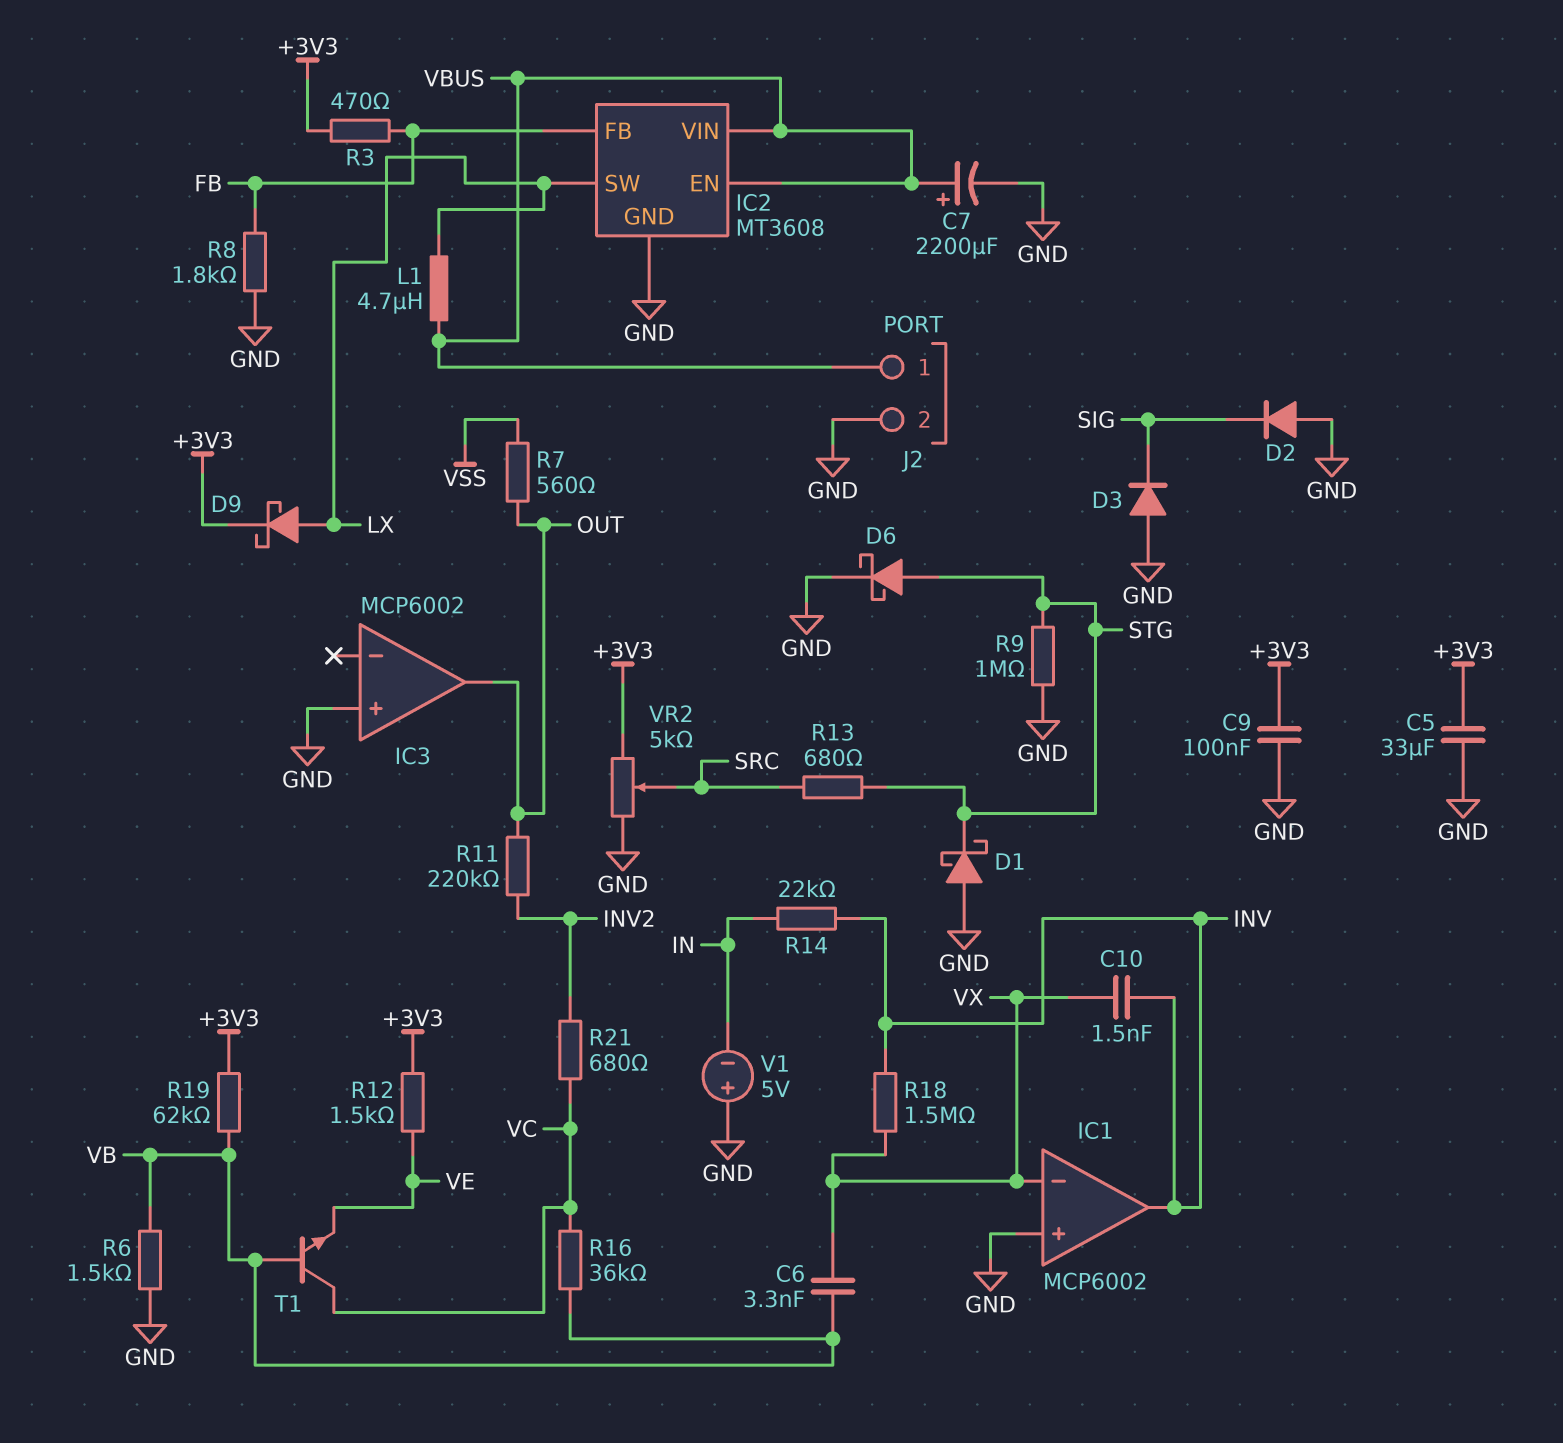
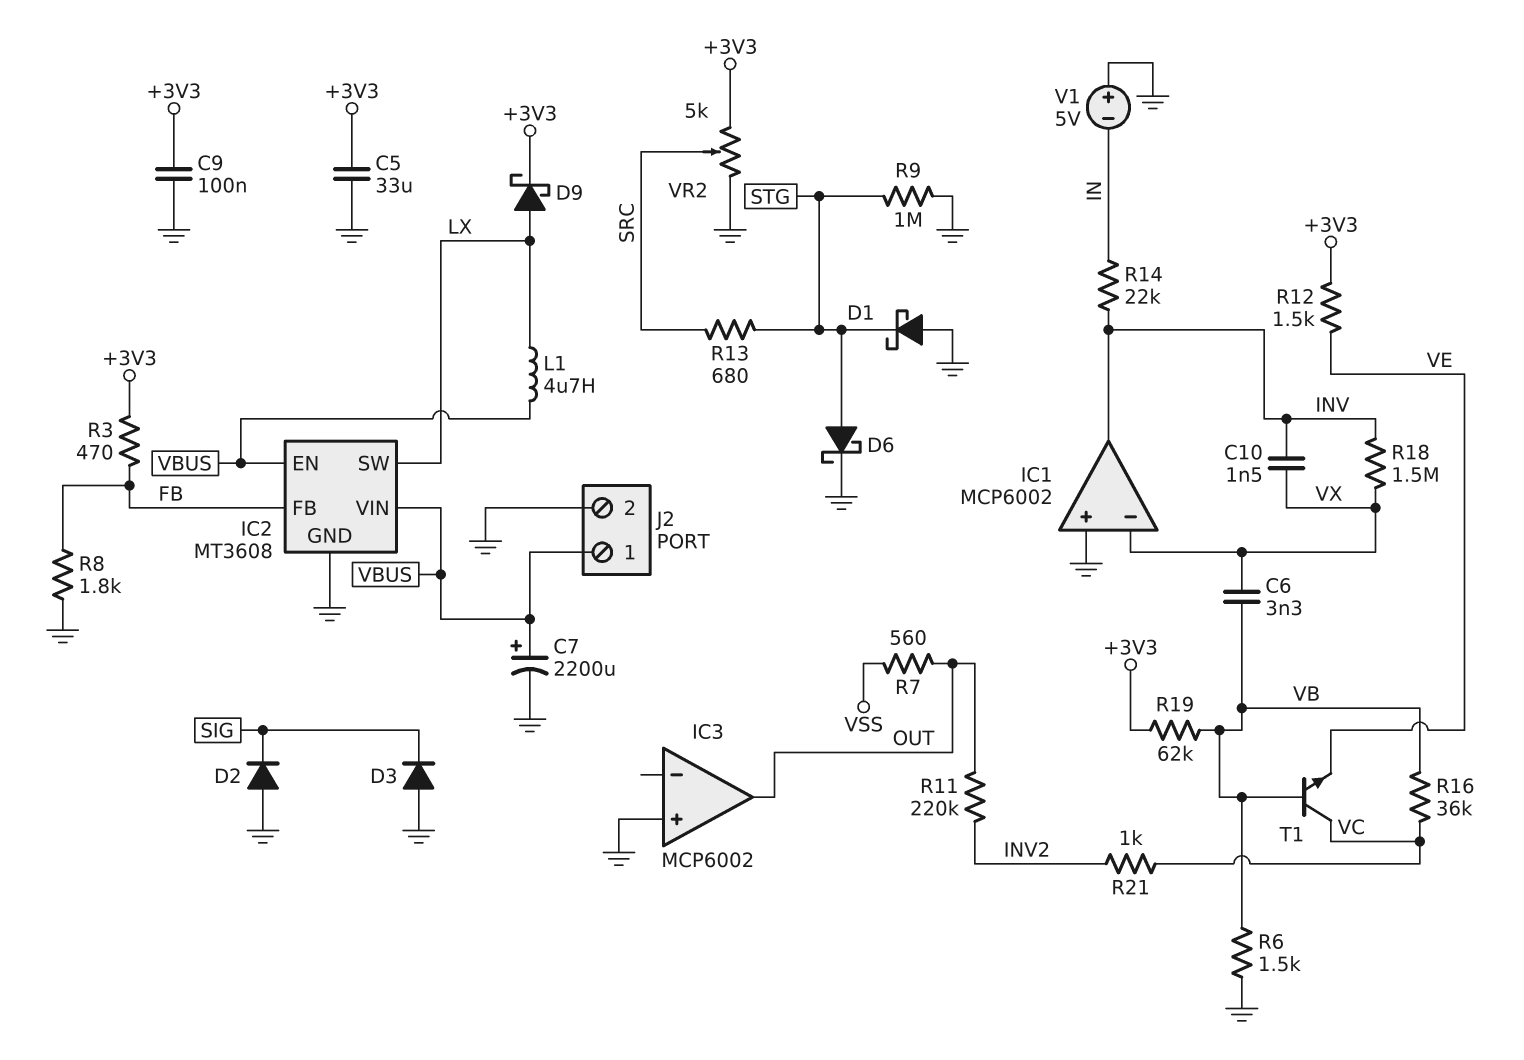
R21: 680 (INV2, VC) -> 1k (INV2, VC)

